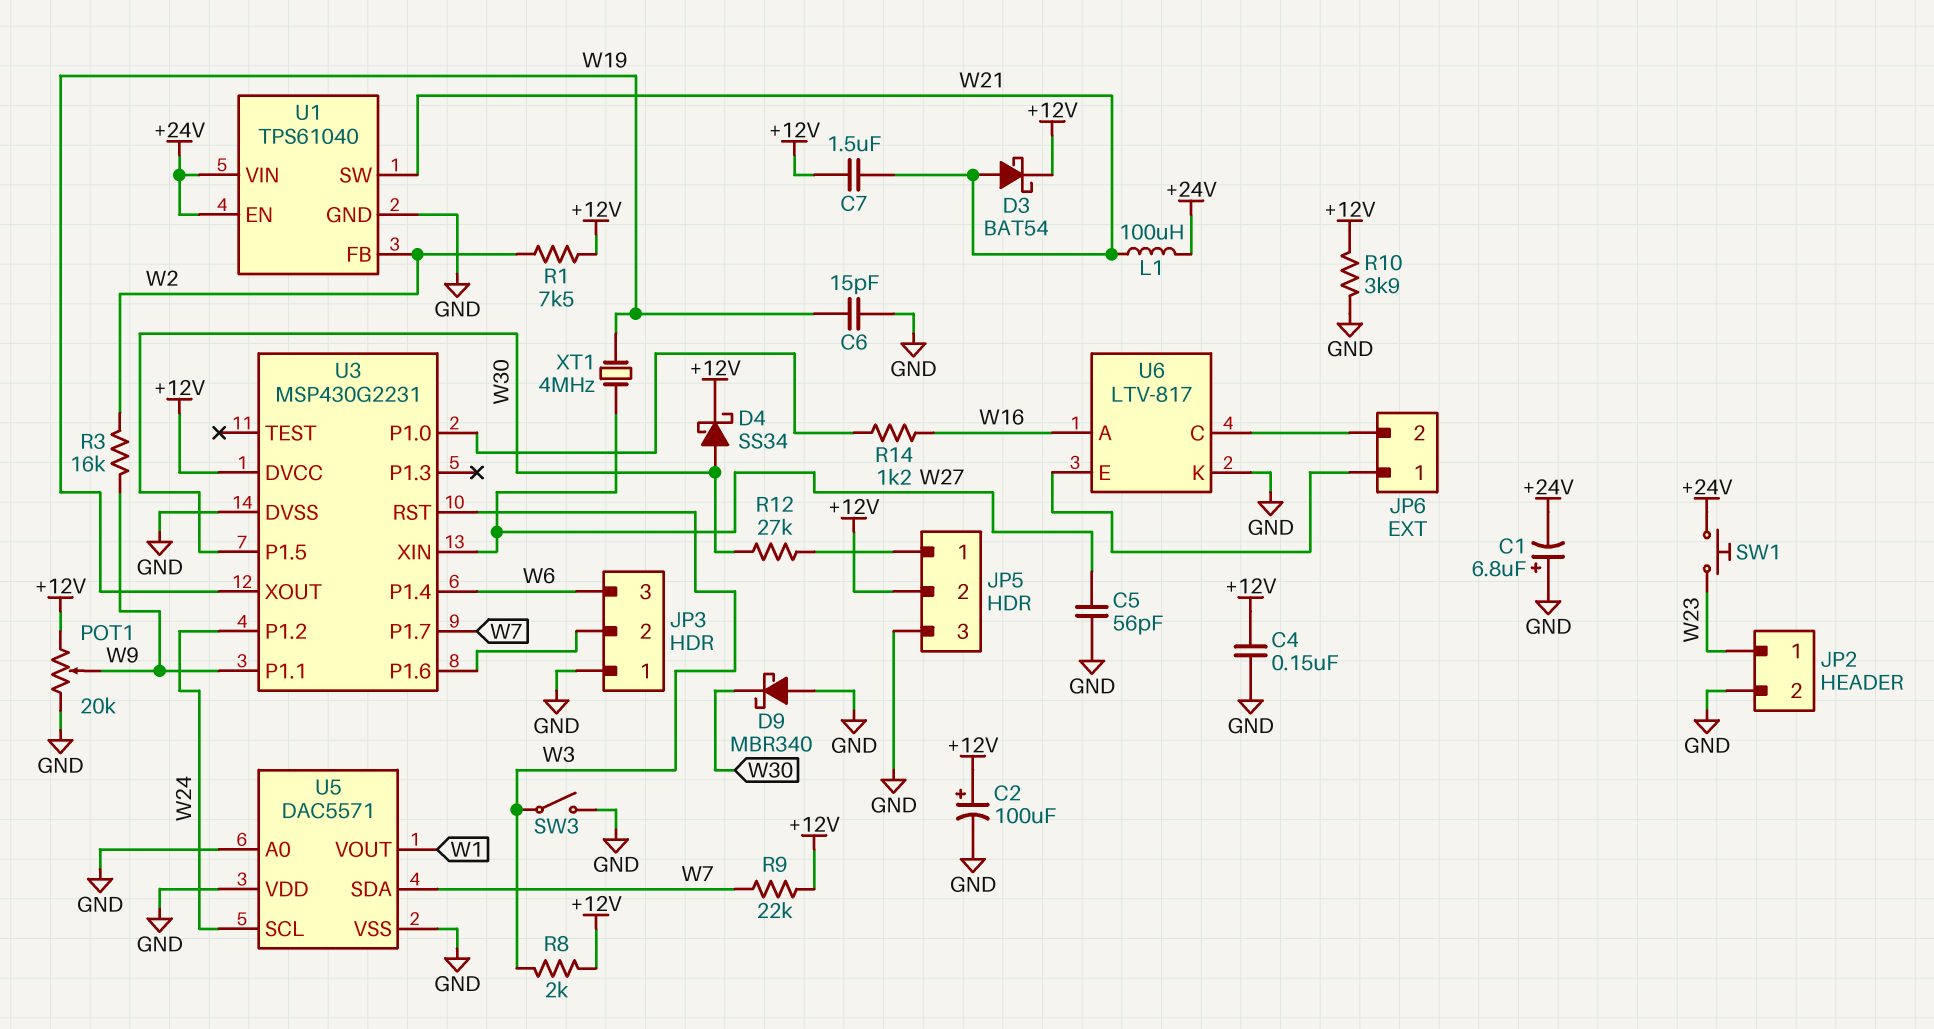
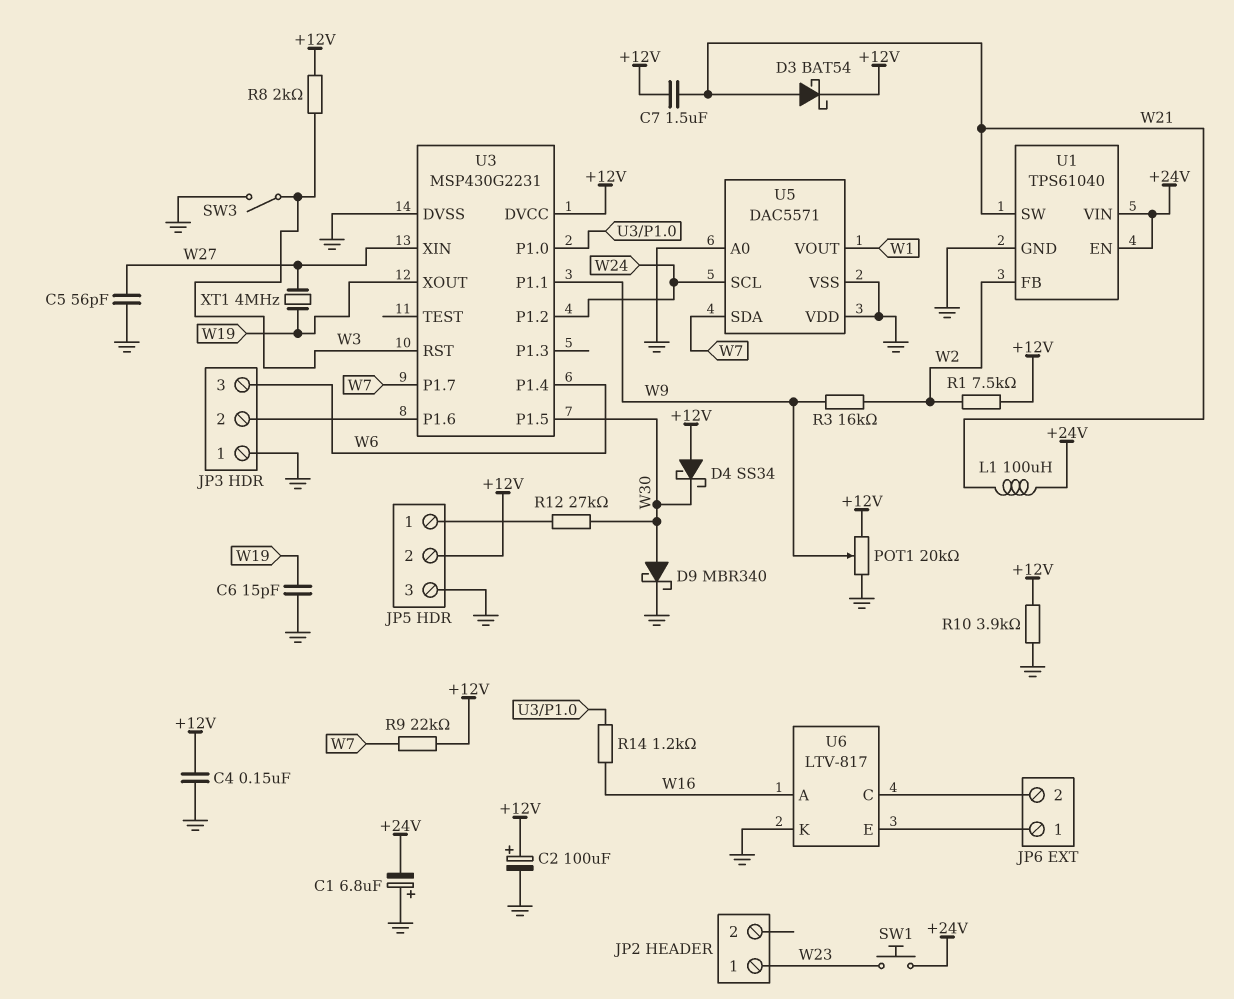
D4: schottky SS34 (A W30, K +12V) -> schottky SS34 (A +12V, K W30)
D9: schottky MBR340 (A GND, K W30) -> schottky MBR340 (A W30, K GND)
JP2 pin 2: GND -> none

